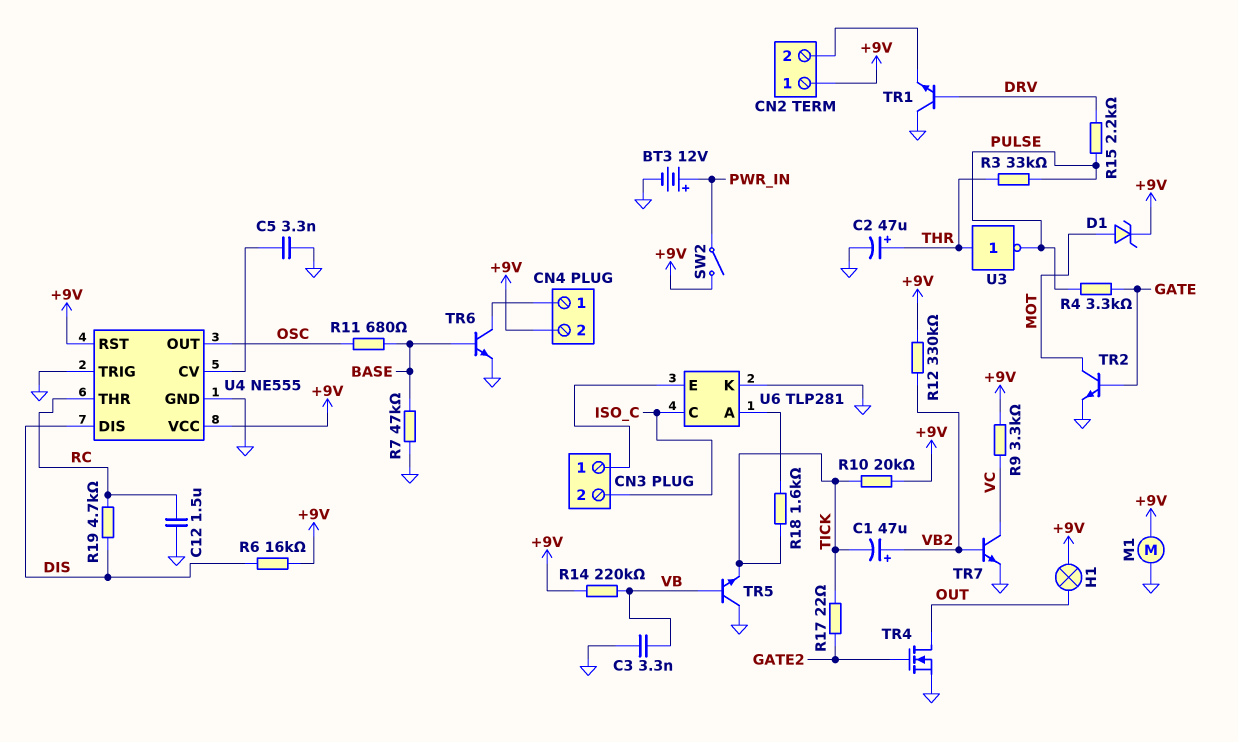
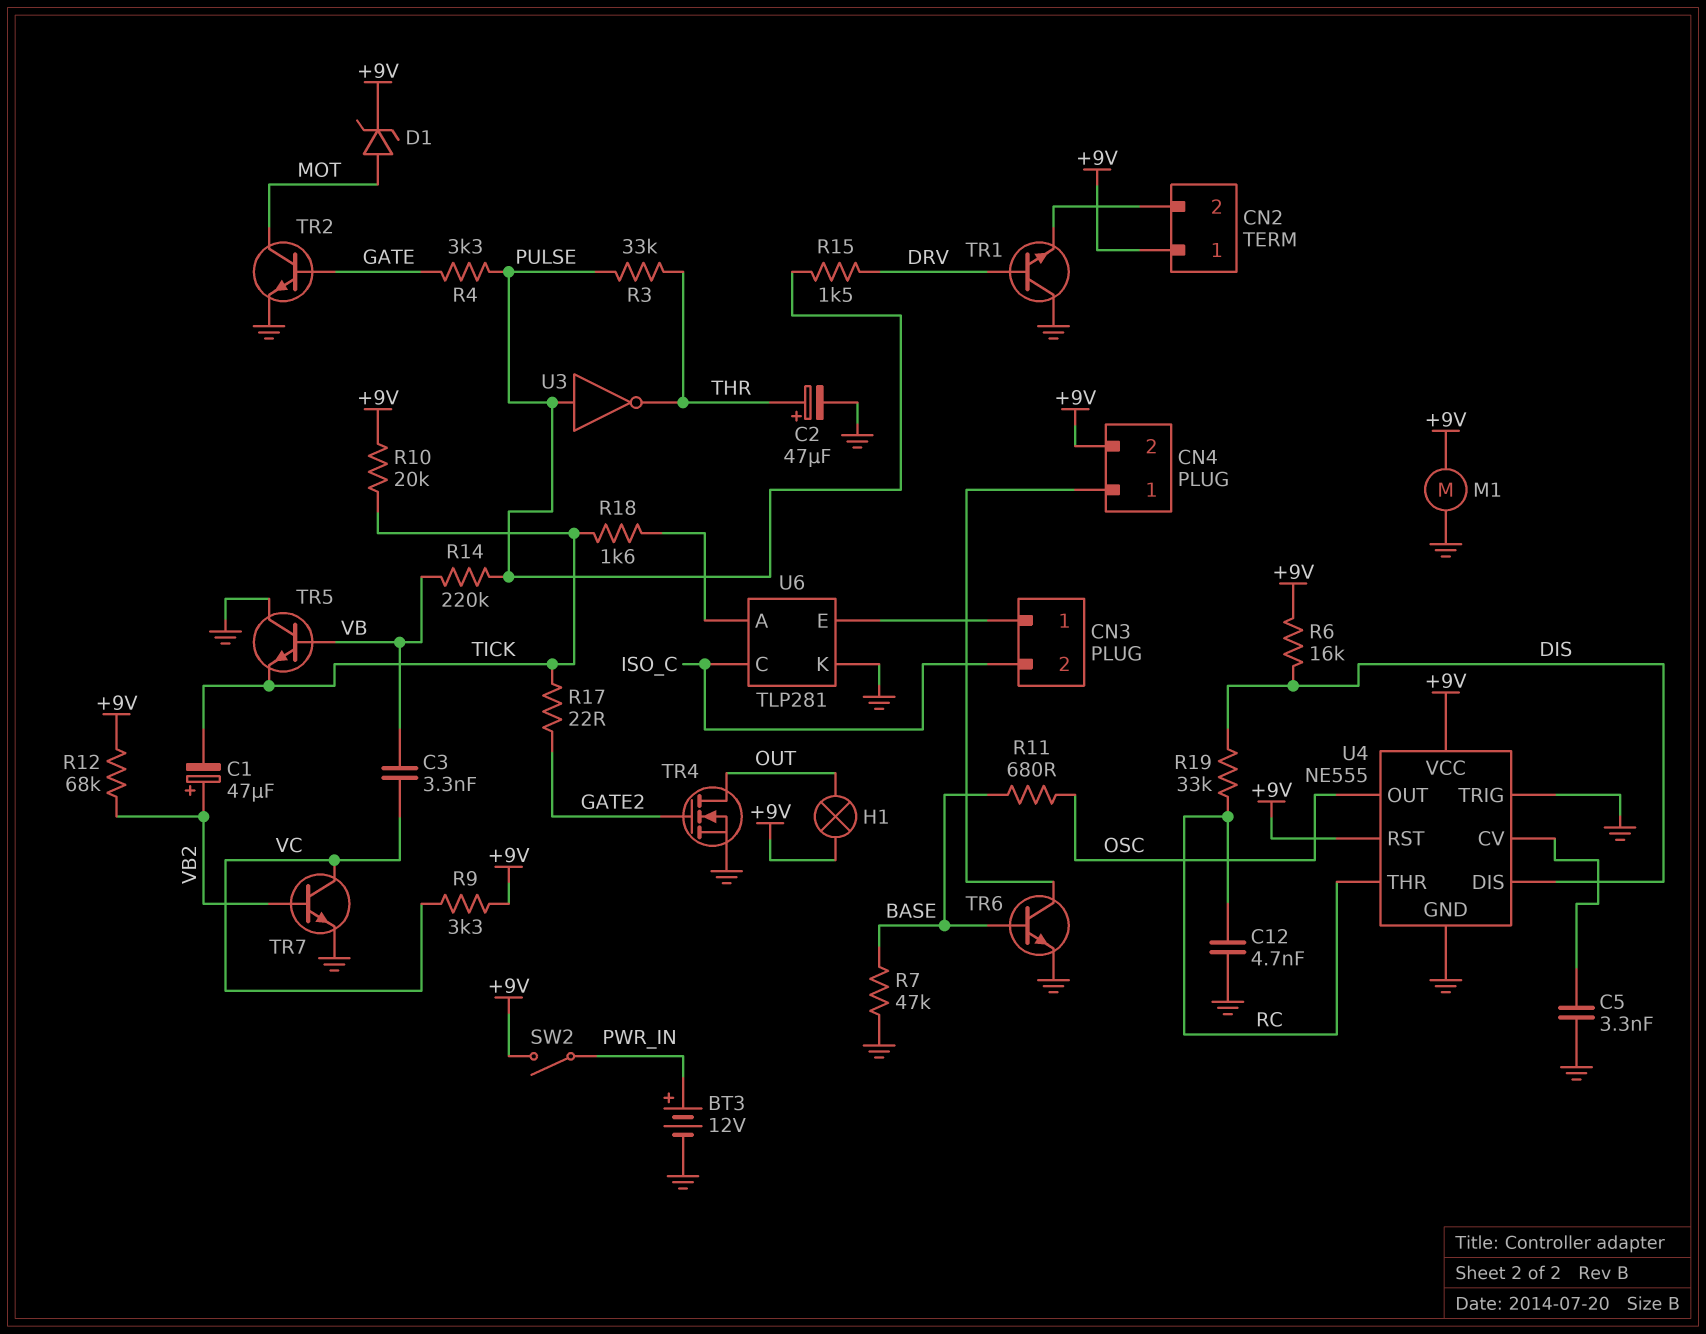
C3: 3.3nF (GND, VB) -> 3.3nF (VB, VC)
C12: 1.5uF (GND, RC) -> 4.7nF (GND, RC)
R12: 330k (+9V, VB2) -> 68k (+9V, VB2)
R14: 220k (+9V, VB) -> 220k (PULSE, VB)
R15: 2.2k (DRV, PULSE) -> 1.5k (DRV, PULSE)
R19: 4.7k (DIS, RC) -> 33k (DIS, RC)
U3: NOT (in THR, out PULSE) -> NOT (in PULSE, out THR)

